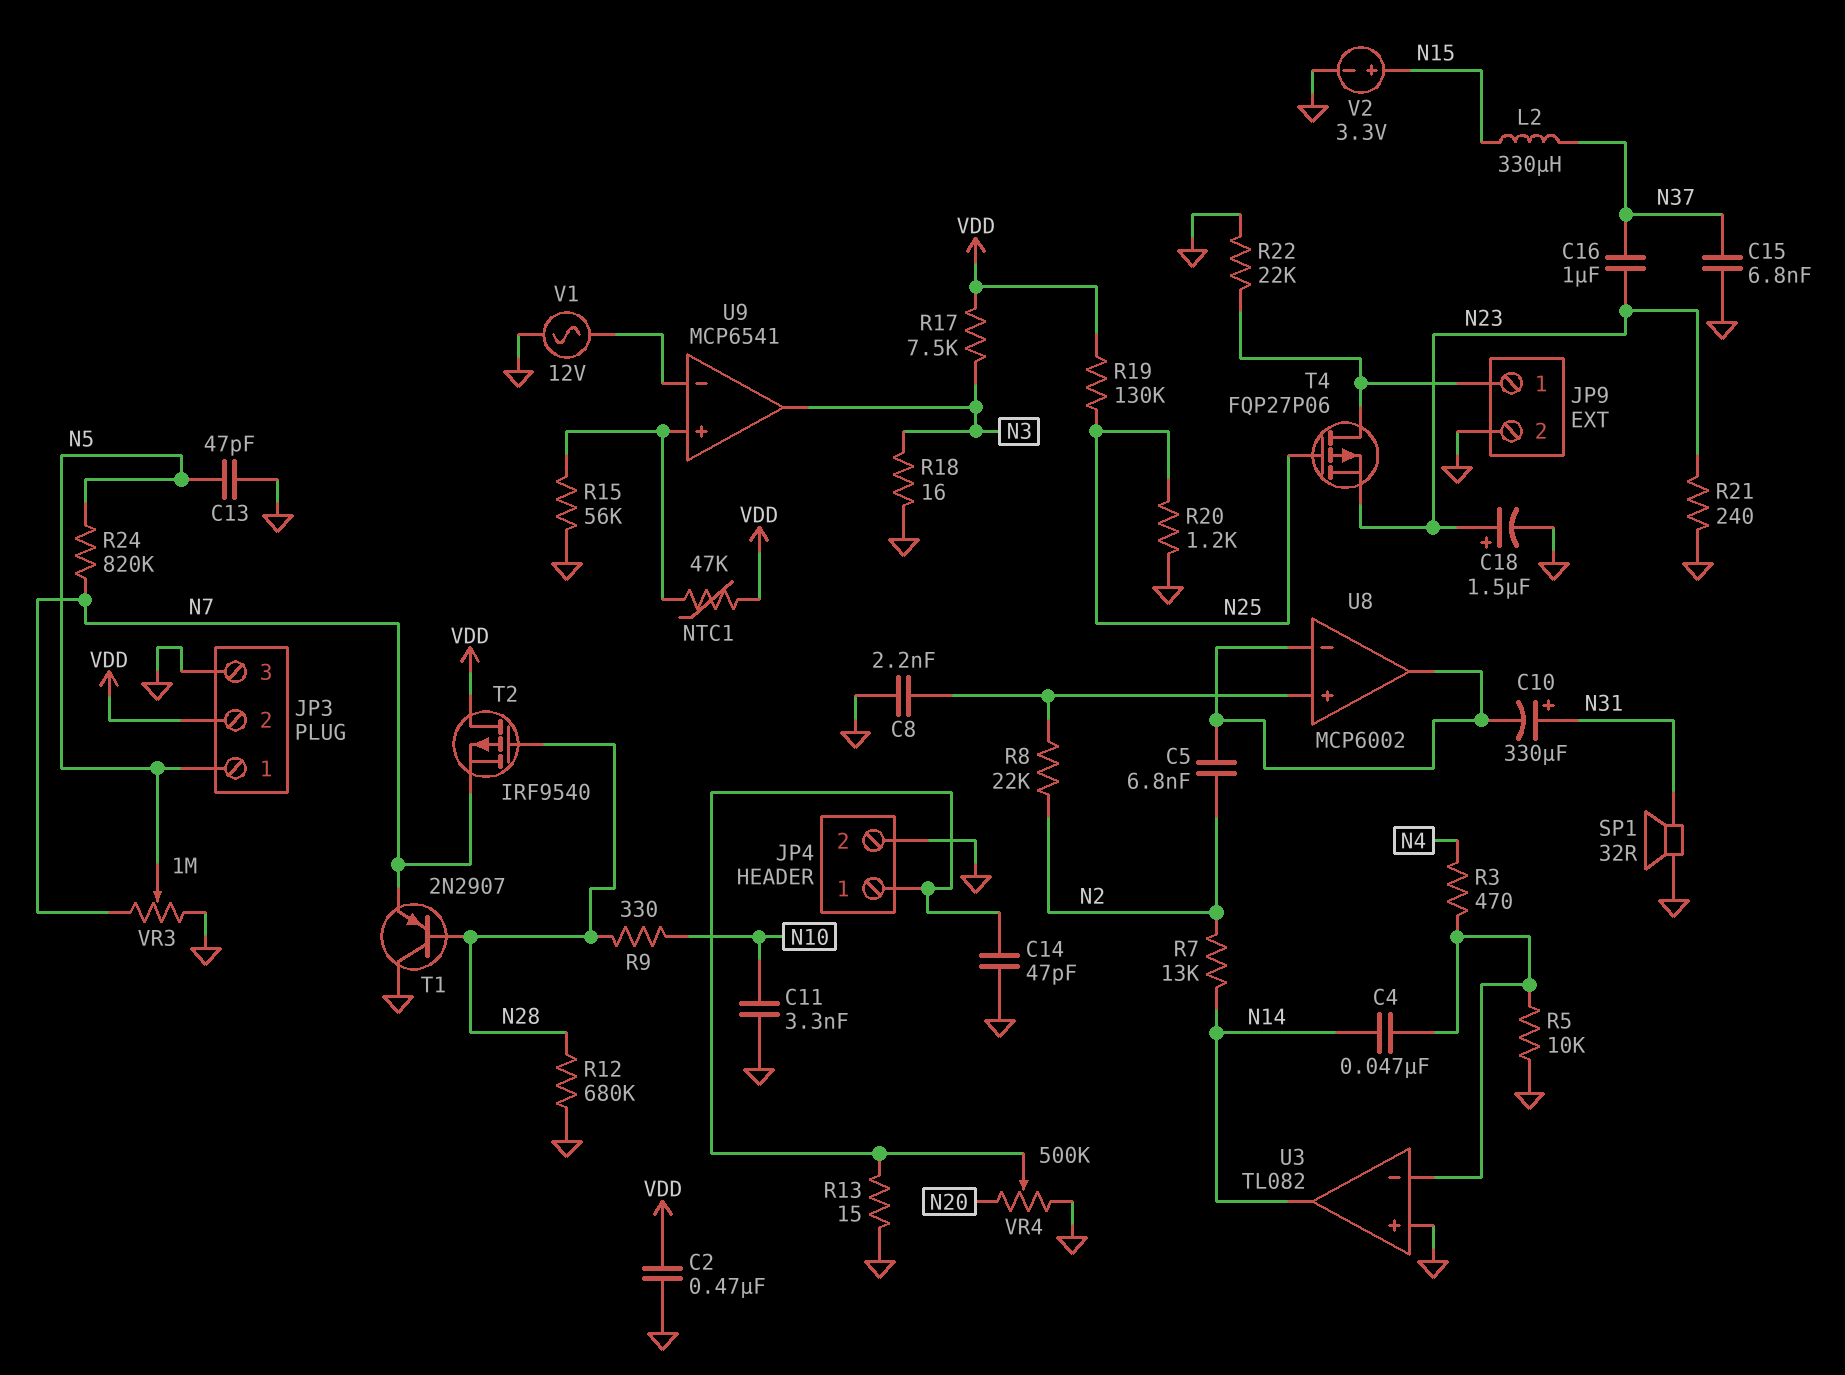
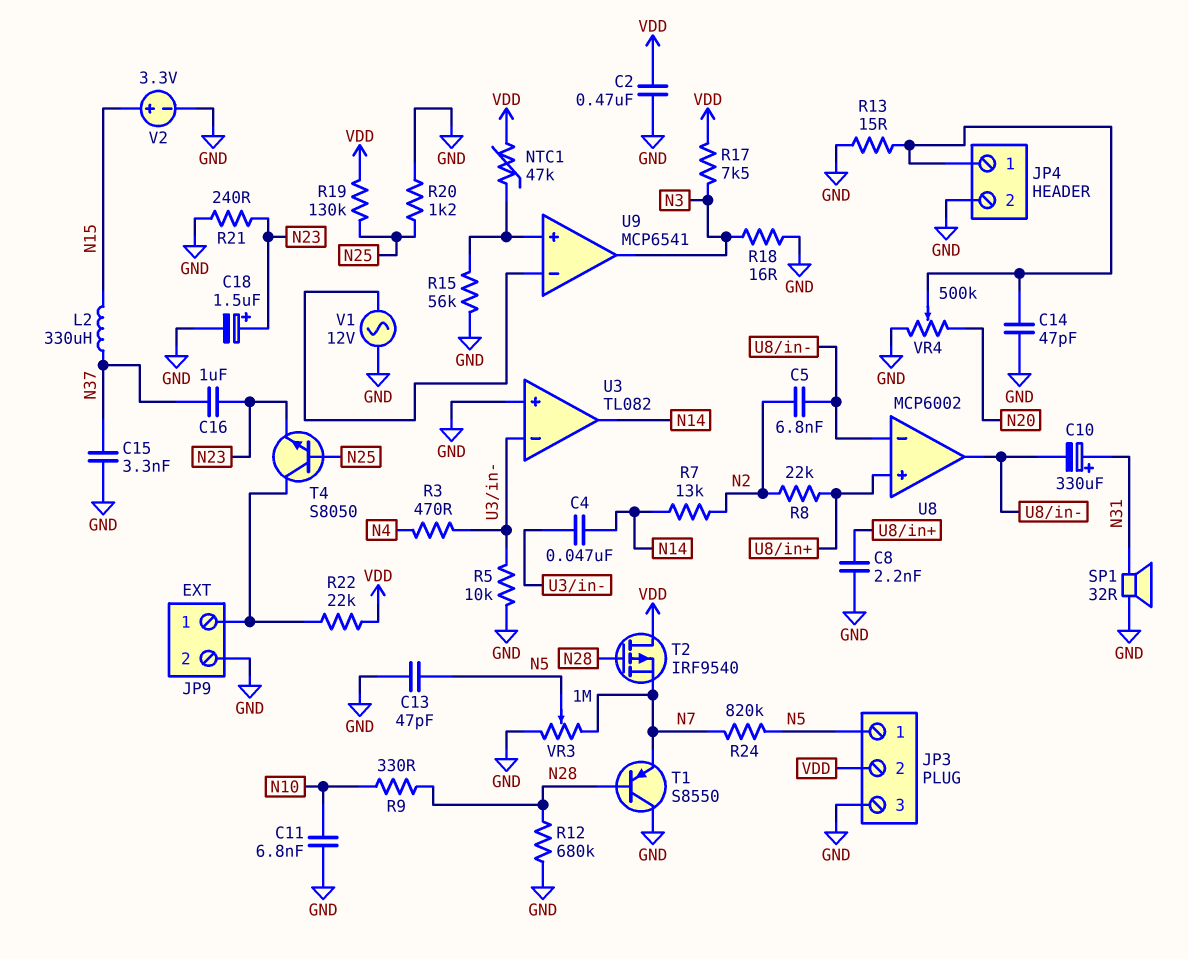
C11: 3.3nF (GND, N10) -> 6.8nF (GND, N10)
C15: 6.8nF (GND, N37) -> 3.3nF (GND, N37)
R22: 22k (GND, JP9/1) -> 22k (JP9/1, VDD)
T1: PNP 2N2907 (B N28, C GND, E N7) -> PNP S8550 (B N28, C GND, E N7)
T4: PMOS FQP27P06 (G N25, D JP9/1, S N23) -> NPN S8050 (B N25, C JP9/1, E N23)

